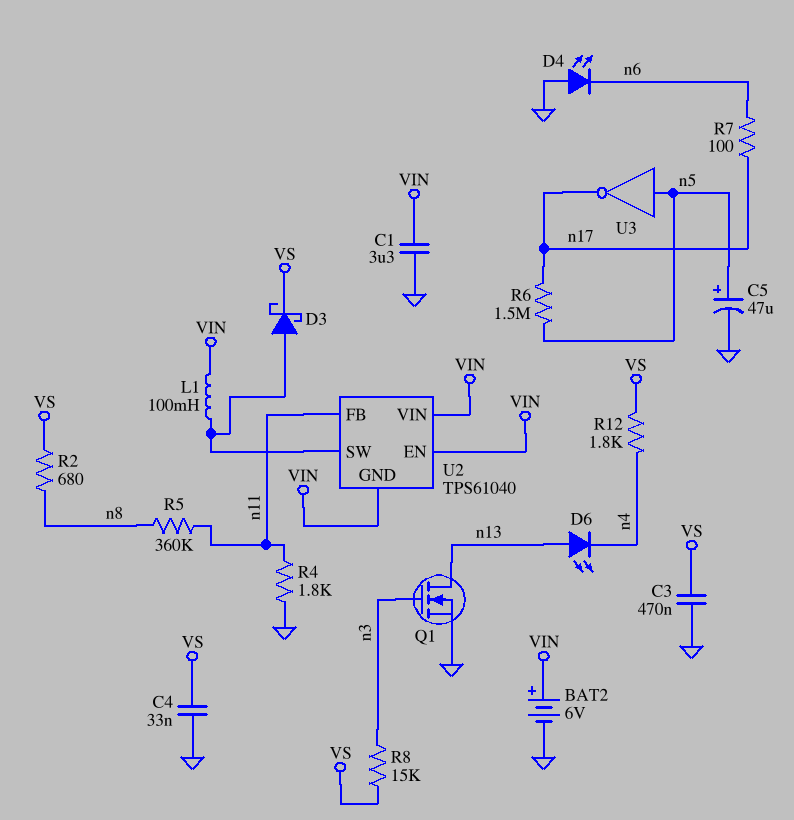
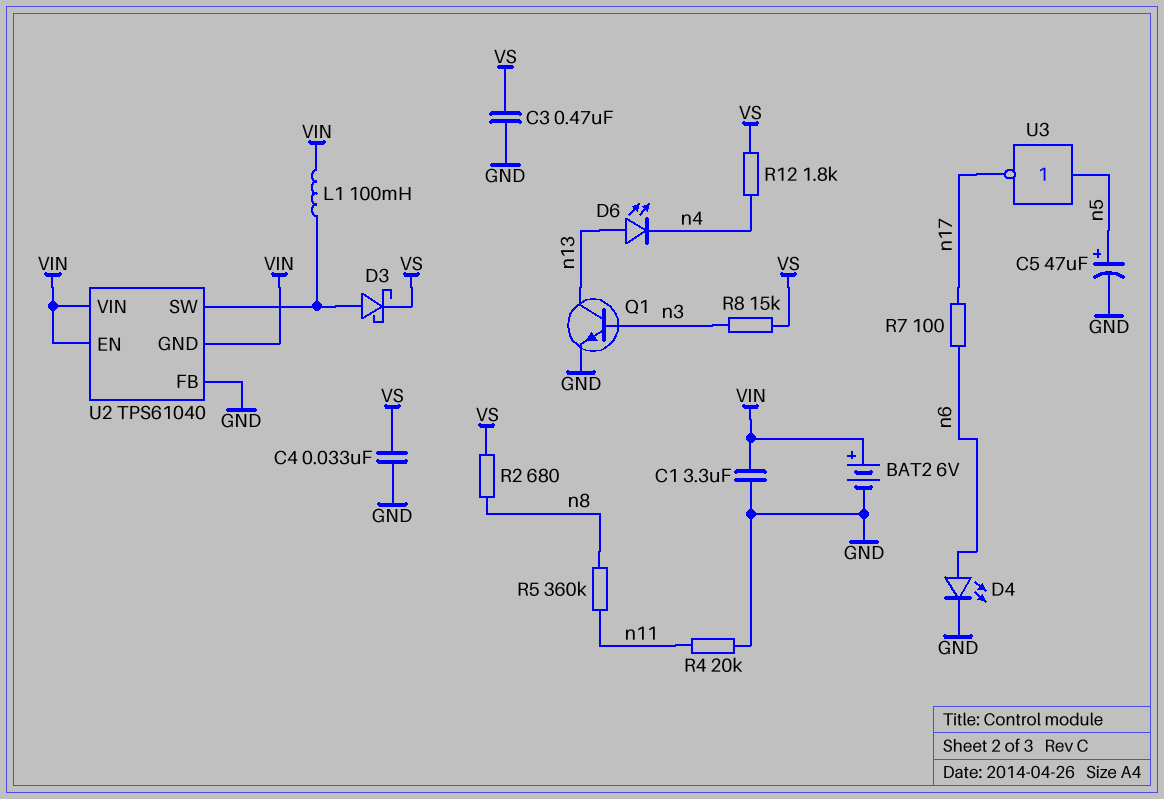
D4: LED (A GND, K n6) -> LED (A n6, K GND)
Q1: NMOS (G n3, D n13, S GND) -> NPN (B n3, C n13, E GND)
R4: 1.8k (GND, n11) -> 20k (GND, n11)
R6: 1.5M (n5, n17) -> none
U2 pin FB: n11 -> GND

